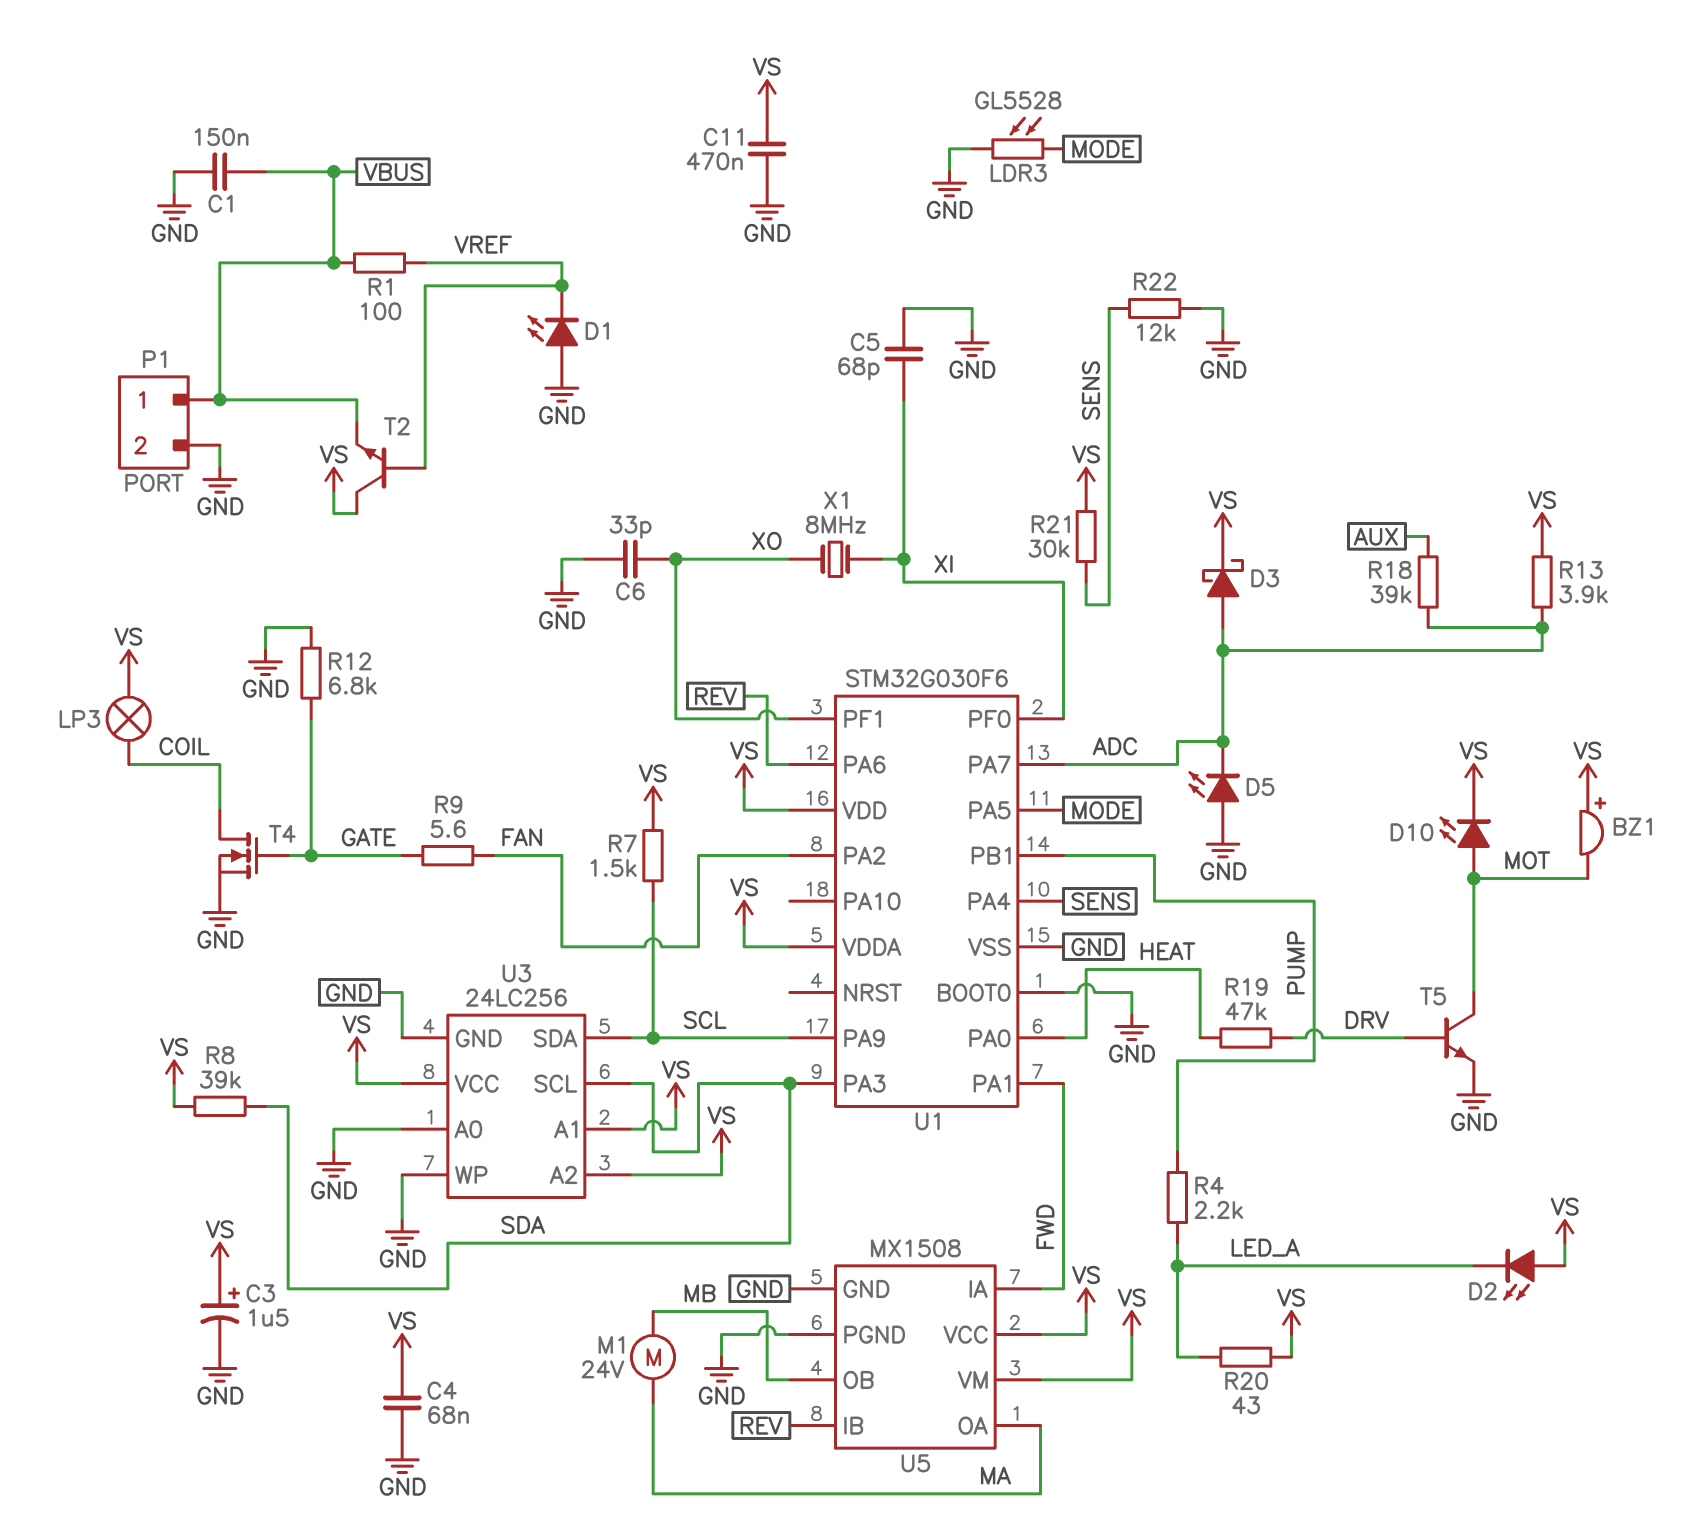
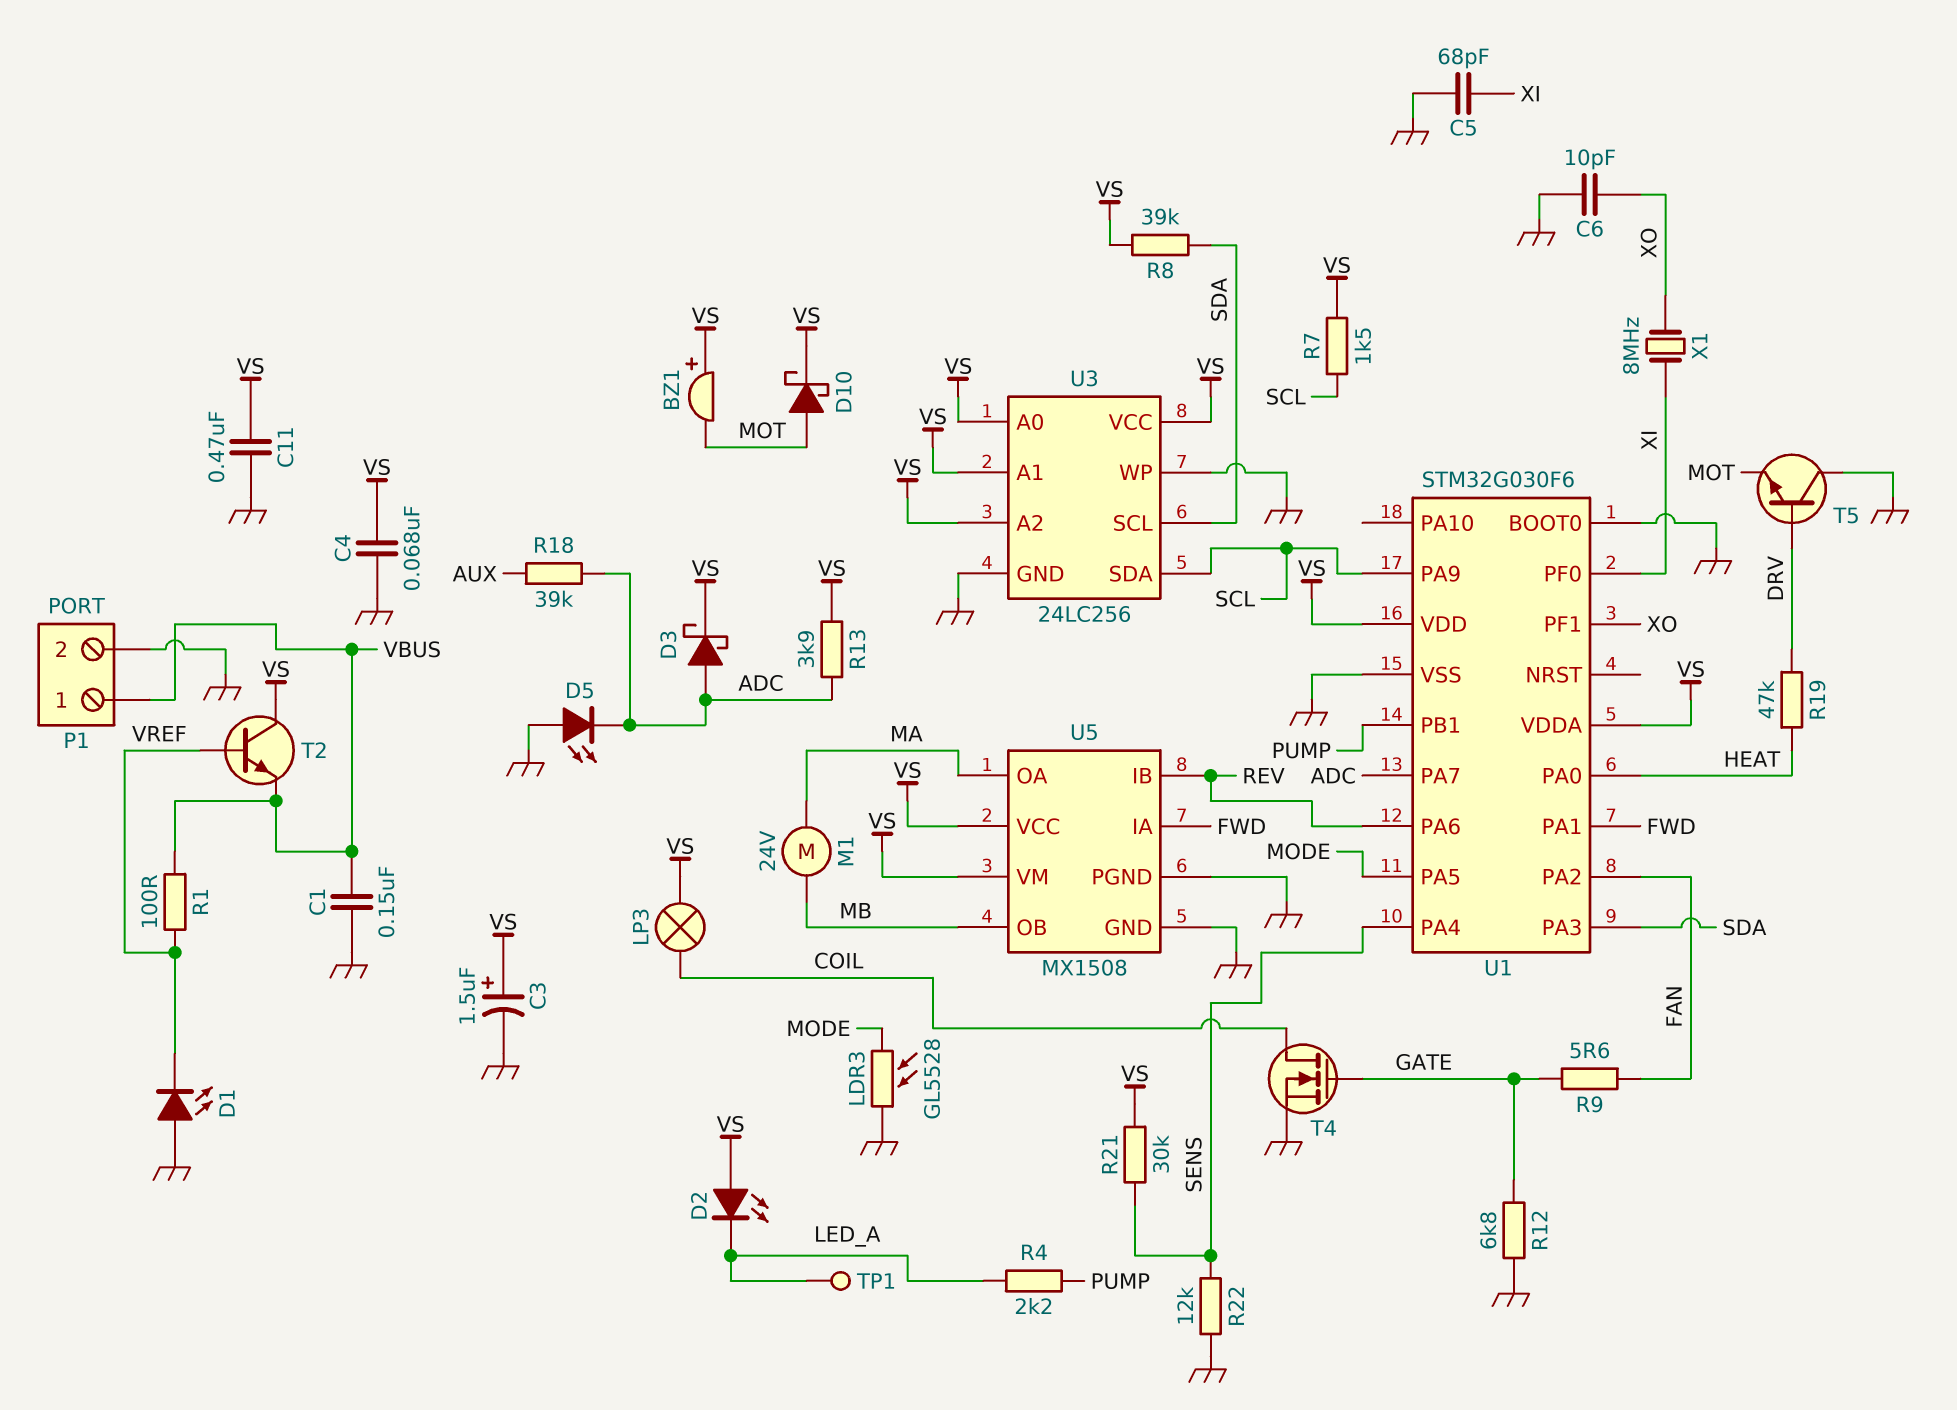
C6: 33pF (GND, XO) -> 10pF (GND, XO)
D10: LED (A MOT, K VS) -> schottky (A MOT, K VS)
R20: 43 (LED_A, VS) -> none
T5: NPN (B DRV, C MOT, E GND) -> NPN (B DRV, C GND, E MOT)
TP1: none -> test point (LED_A)
U3 pin A0: GND -> VS

